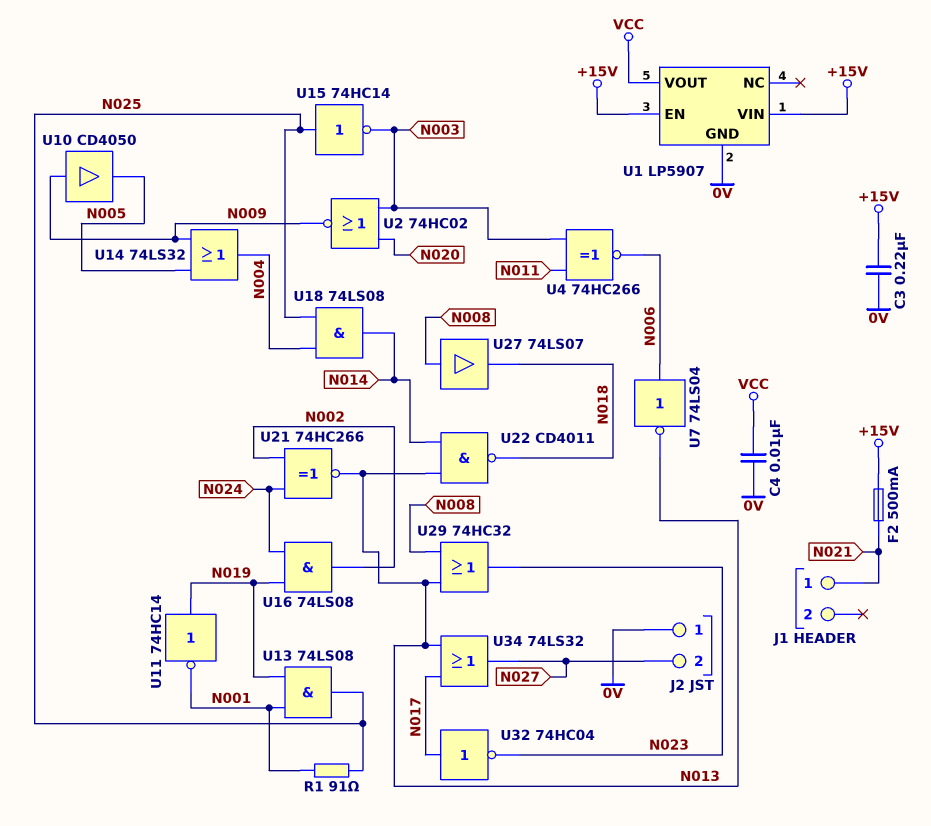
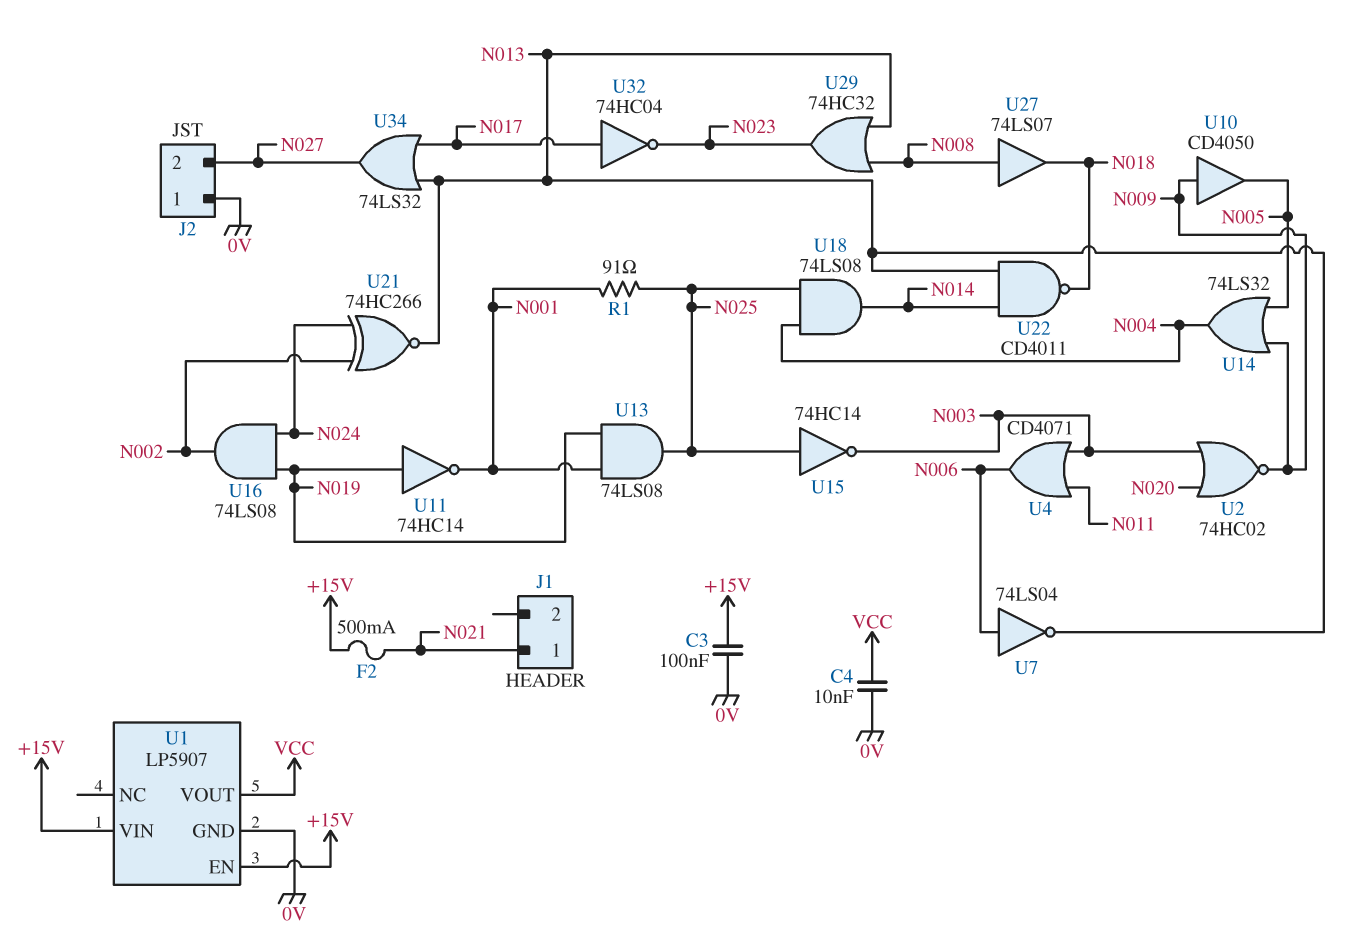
C3: 220nF (+15V, 0V) -> 100nF (+15V, 0V)
U4: XNOR 74HC266 (in N003, in N011, out N006) -> OR CD4071 (in N003, in N011, out N006)

